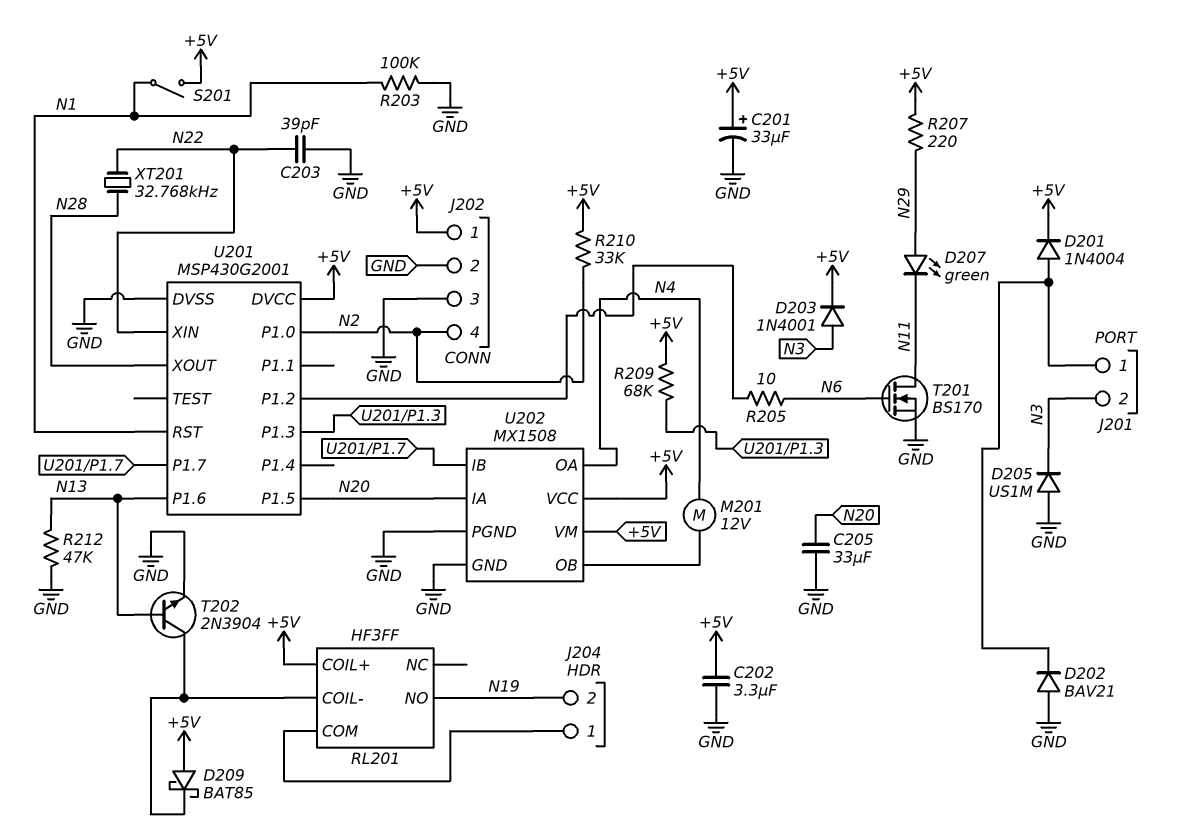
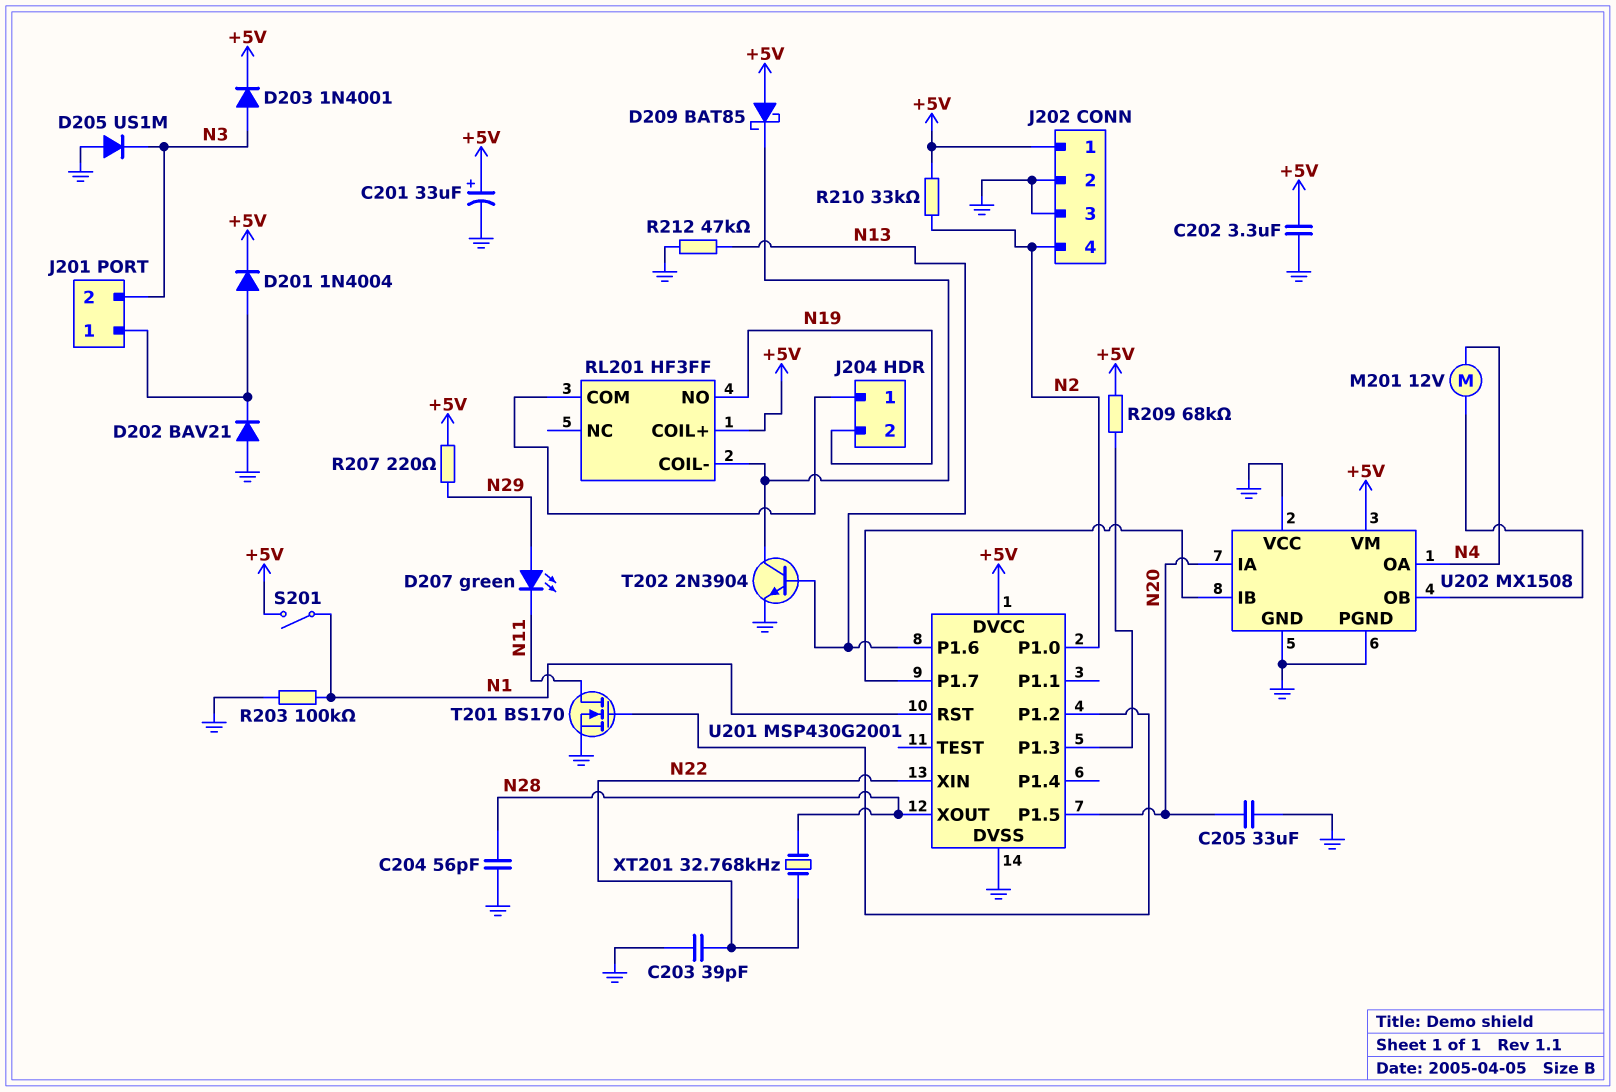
C204: none -> 56pF (GND, N28)
R205: 10 (N6, U201/P1.2) -> none
T201: NMOS BS170 (G N6, D N11, S GND) -> NMOS BS170 (G U201/P1.2, D N11, S GND)
U202 pin VCC: +5V -> GND

